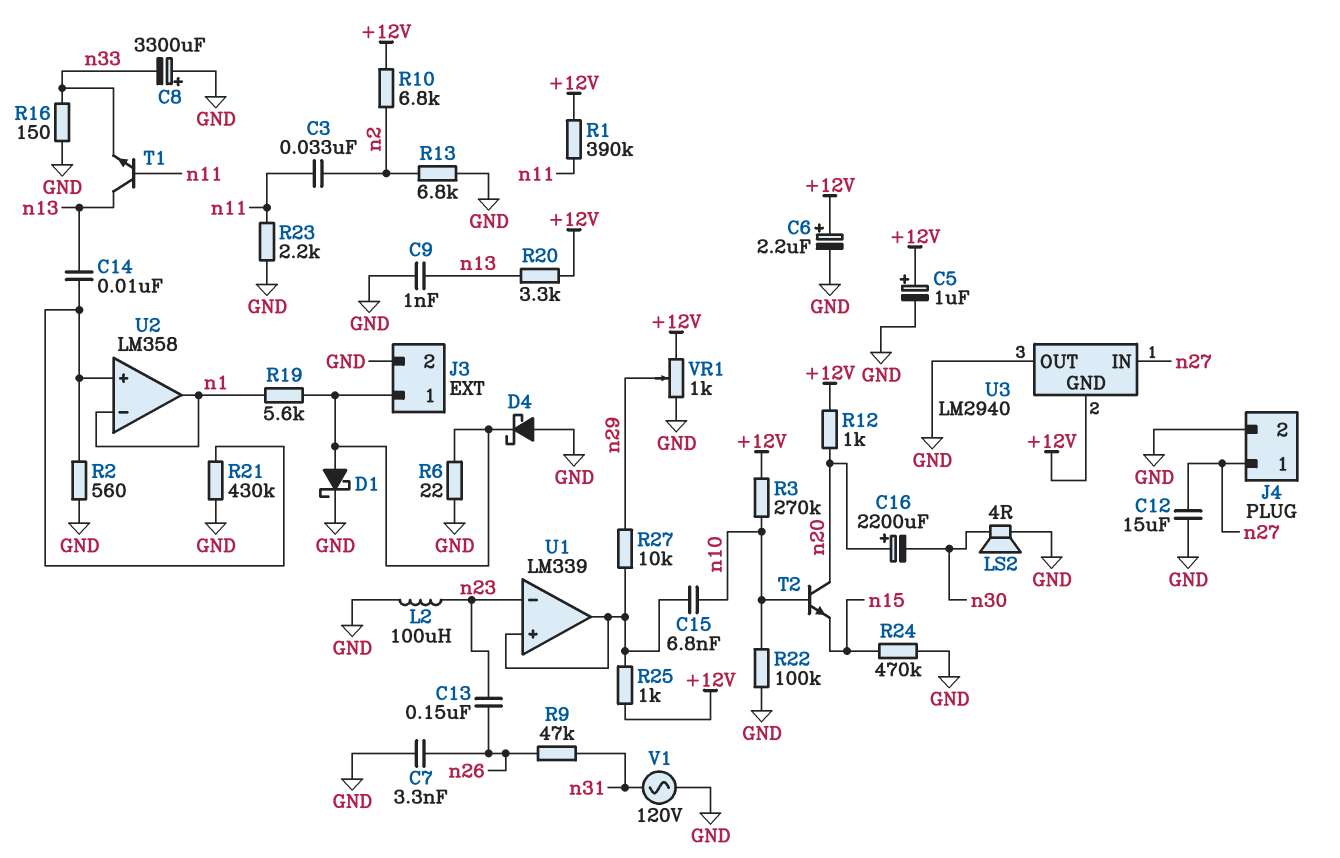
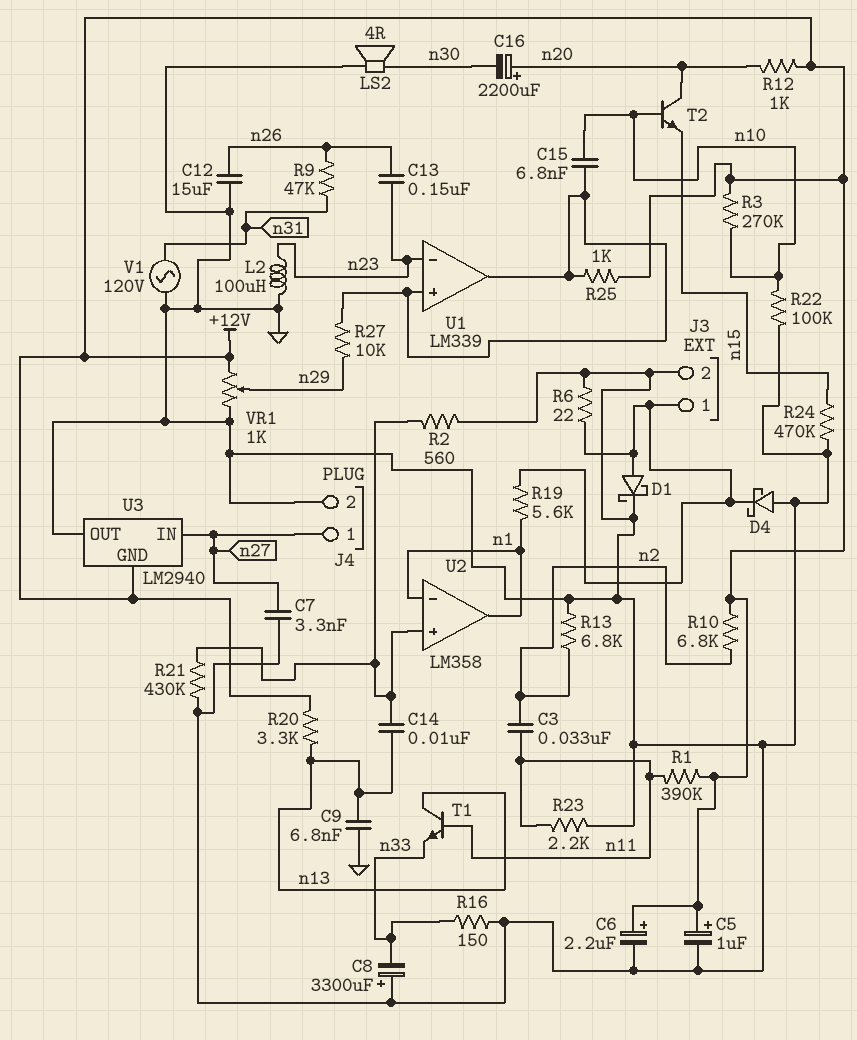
C7: 3.3nF (GND, n26) -> 3.3nF (GND, n27)
C9: 1nF (GND, n13) -> 6.8nF (GND, n13)
C12: 15uF (GND, n27) -> 15uF (GND, n26)

